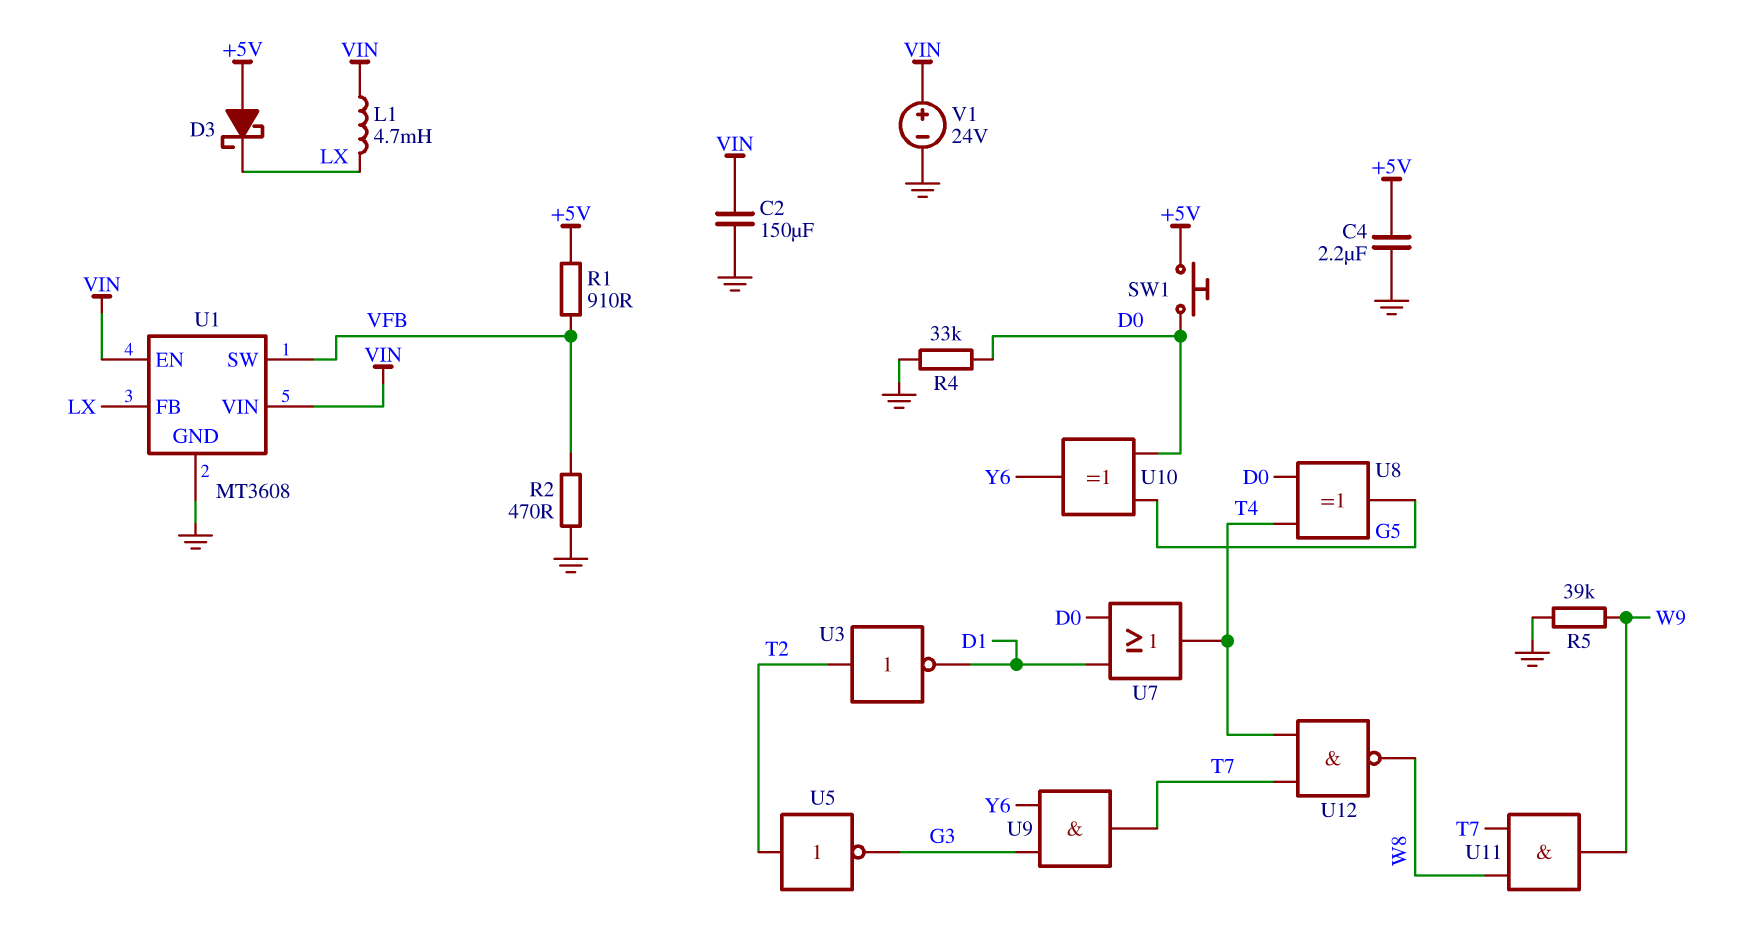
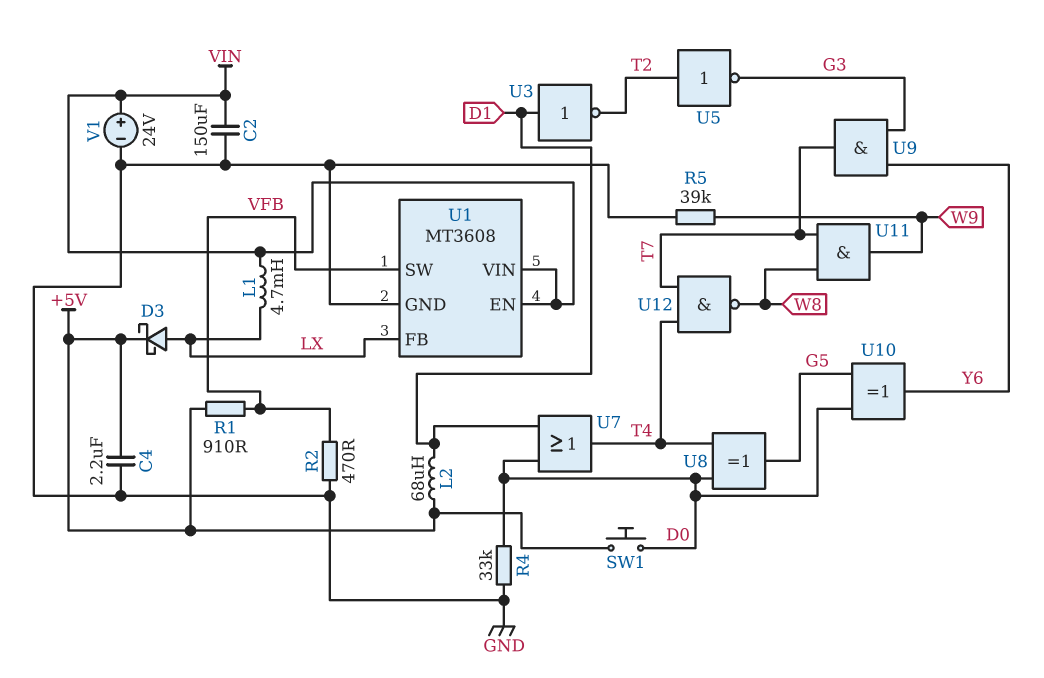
D3: schottky (A +5V, K LX) -> schottky (A LX, K +5V)
L2: none -> 68uH (+5V, D1)
U3: NOT (in T2, out D1) -> NOT (in D1, out T2)

